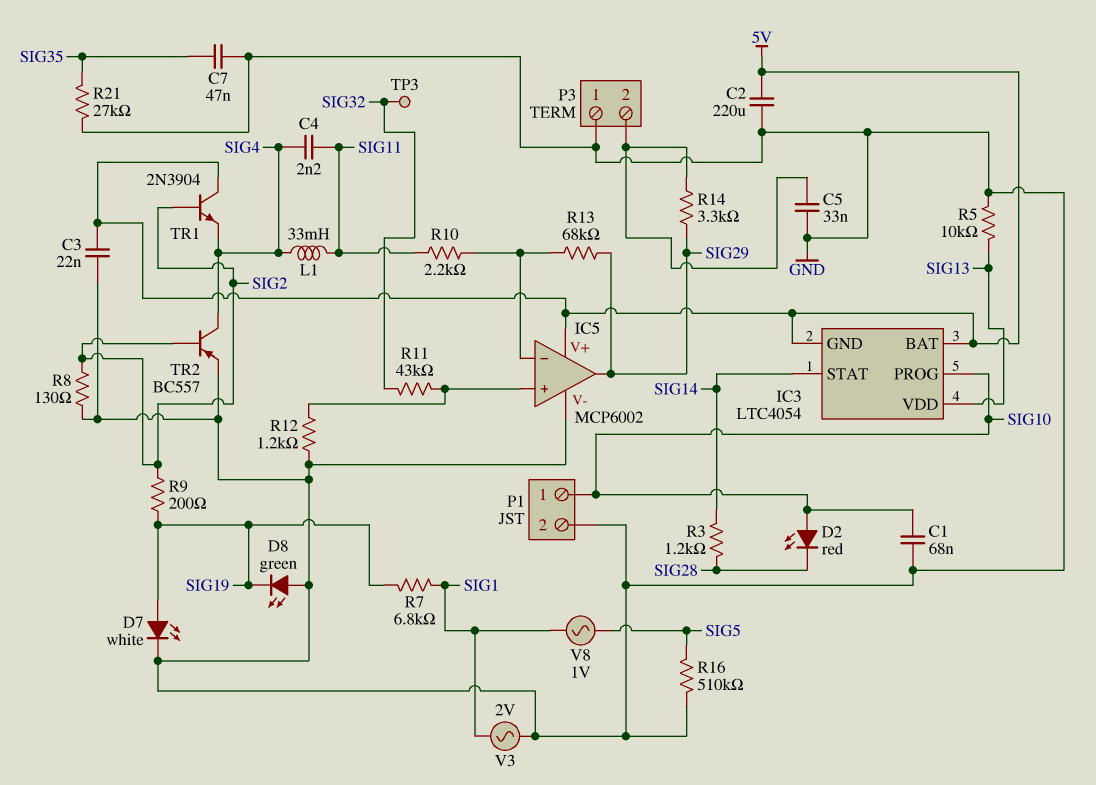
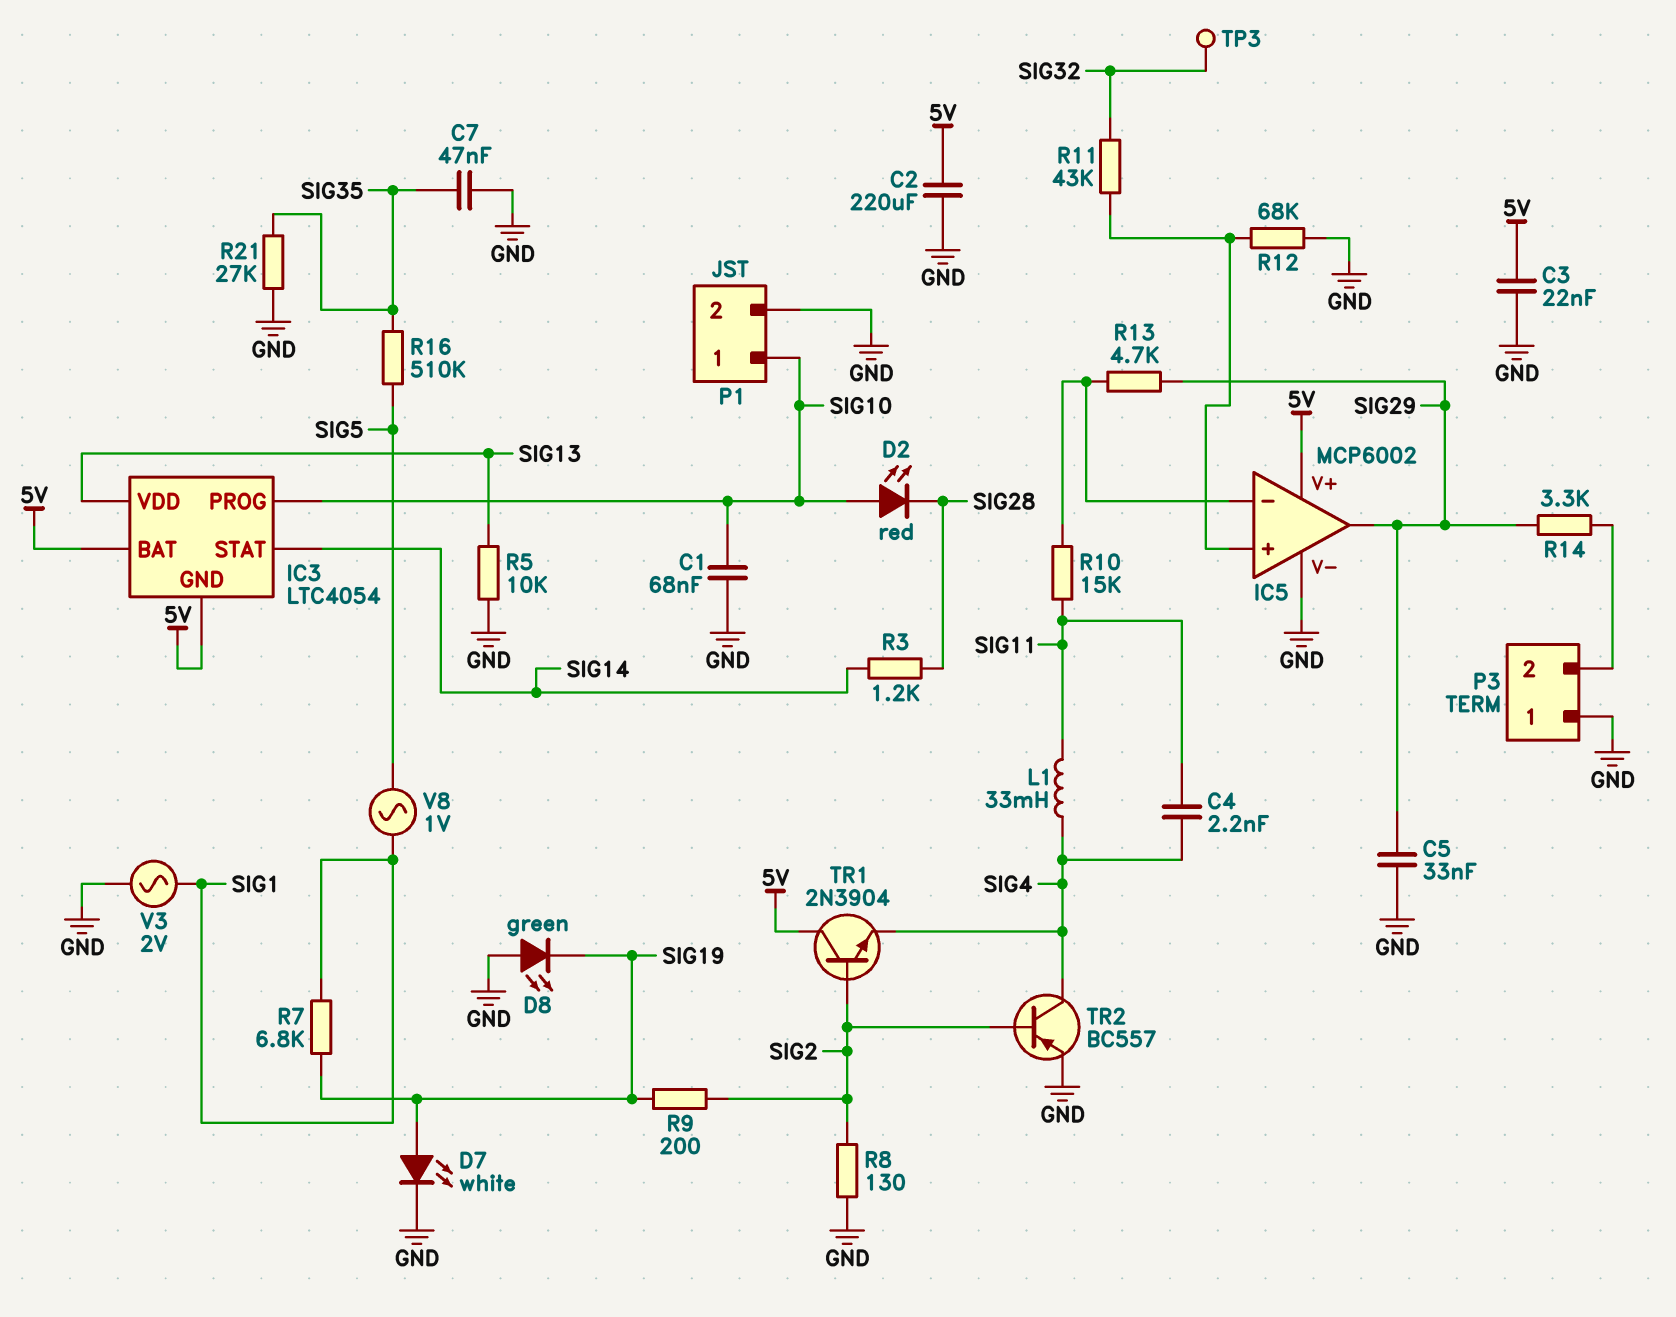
C5: 33nF (GND, P3/2) -> 33nF (GND, SIG29)
R10: 2.2k (IC5/in-, SIG11) -> 15k (IC5/in-, SIG11)
R12: 1.2k (GND, IC5/in+) -> 68k (GND, IC5/in+)
R13: 68k (IC5/in-, SIG29) -> 4.7k (IC5/in-, SIG29)
R16: 510k (GND, SIG5) -> 510k (SIG5, SIG35)

